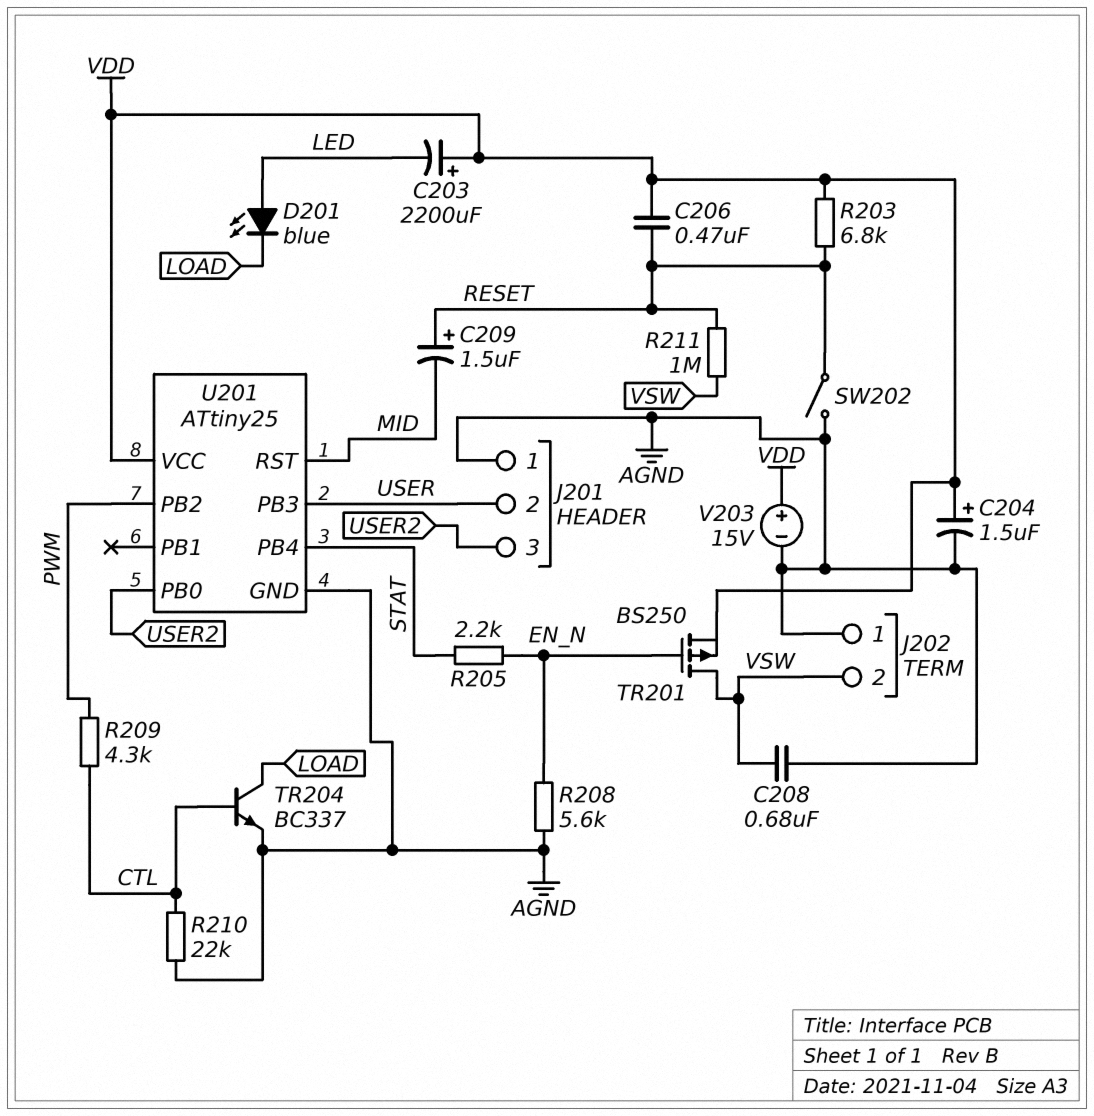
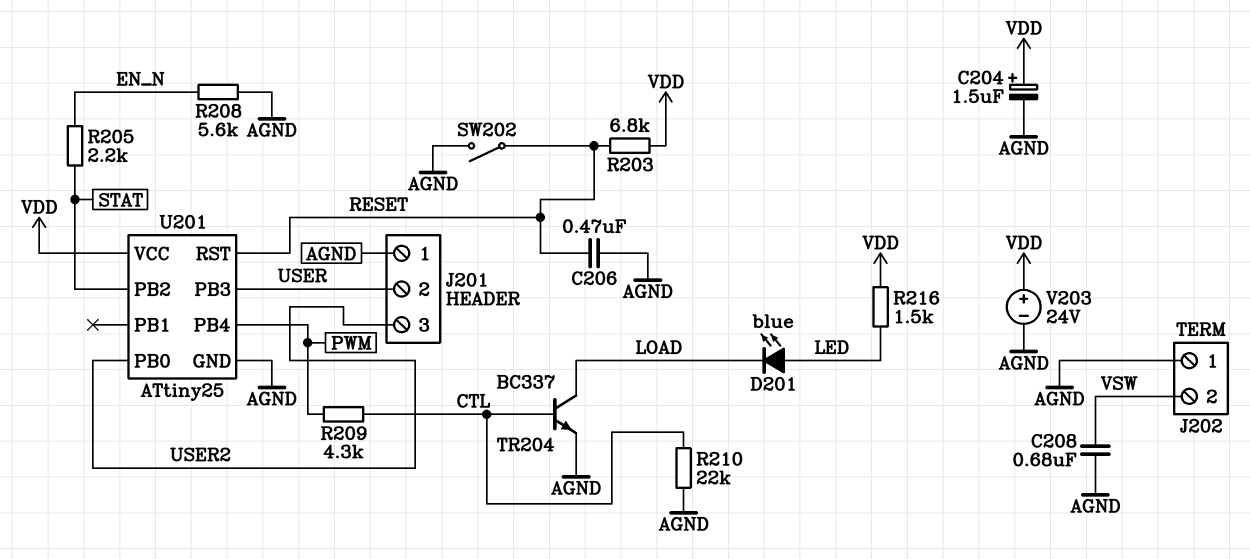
C203: 2200uF (plus VDD, minus LED) -> none
C206: 470nF (RESET, VDD) -> 470nF (AGND, RESET)
C209: 1.5uF (plus RESET, minus MID) -> none
R211: 1M (RESET, VSW) -> none
R216: none -> 1.5k (LED, VDD)
TR201: PMOS BS250 (G EN_N, D VSW, S VDD) -> none
U201 pin PB2: PWM -> STAT
U201 pin PB4: STAT -> PWM
U201 pin RST: MID -> RESET
V203: 15V (plus VDD, minus AGND) -> 24V (plus VDD, minus AGND)

